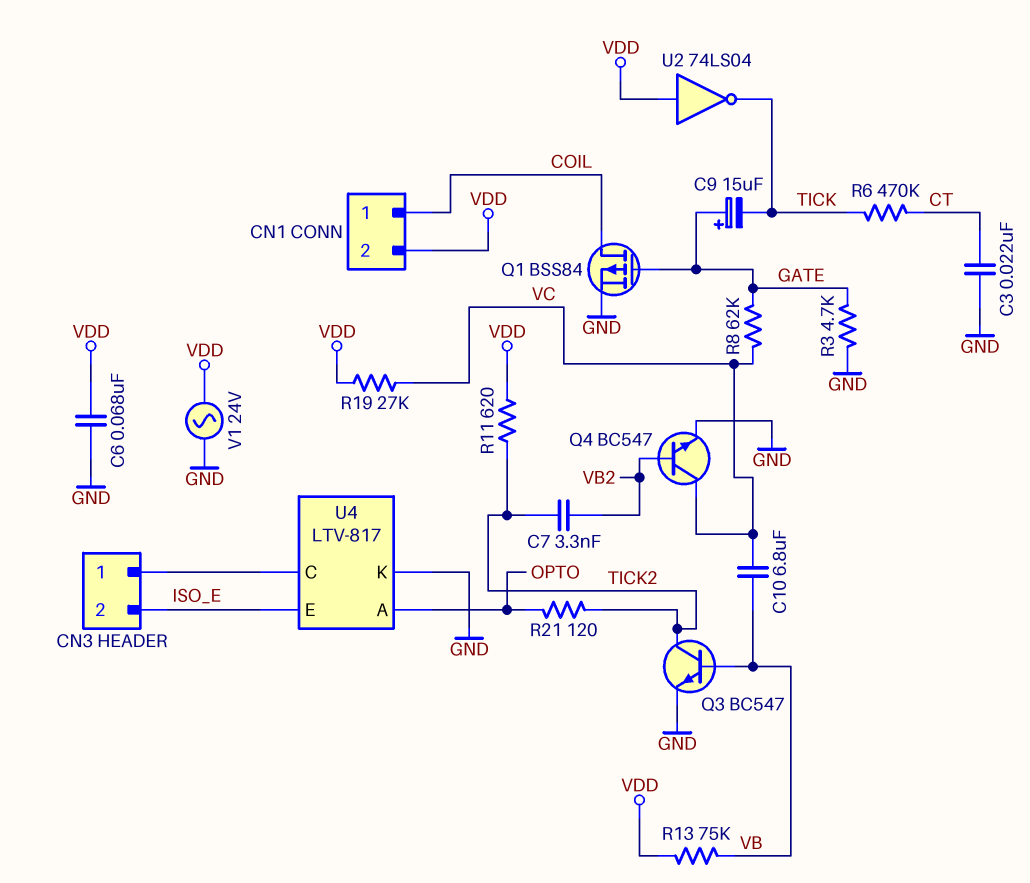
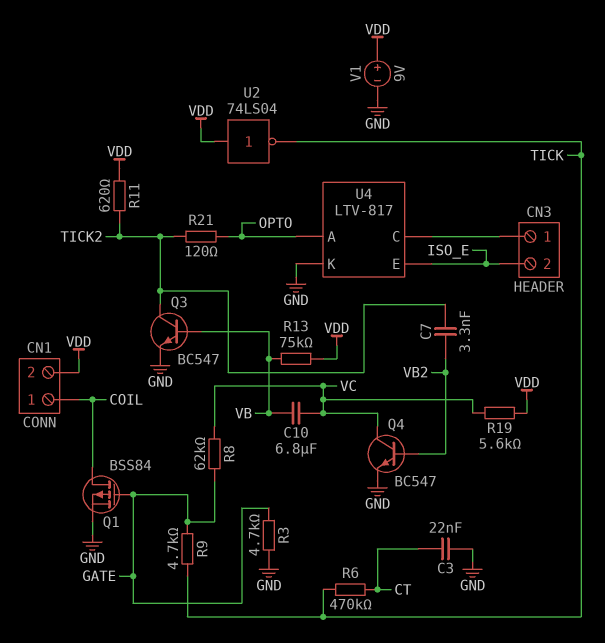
C6: 68nF (GND, VDD) -> none
C9: 15uF (plus GATE, minus TICK) -> none
R9: none -> 4.7k (GATE, TICK)
R19: 27k (VC, VDD) -> 5.6k (VC, VDD)
V1: AC 24V (GND, VDD) -> 9V (plus VDD, minus GND)

